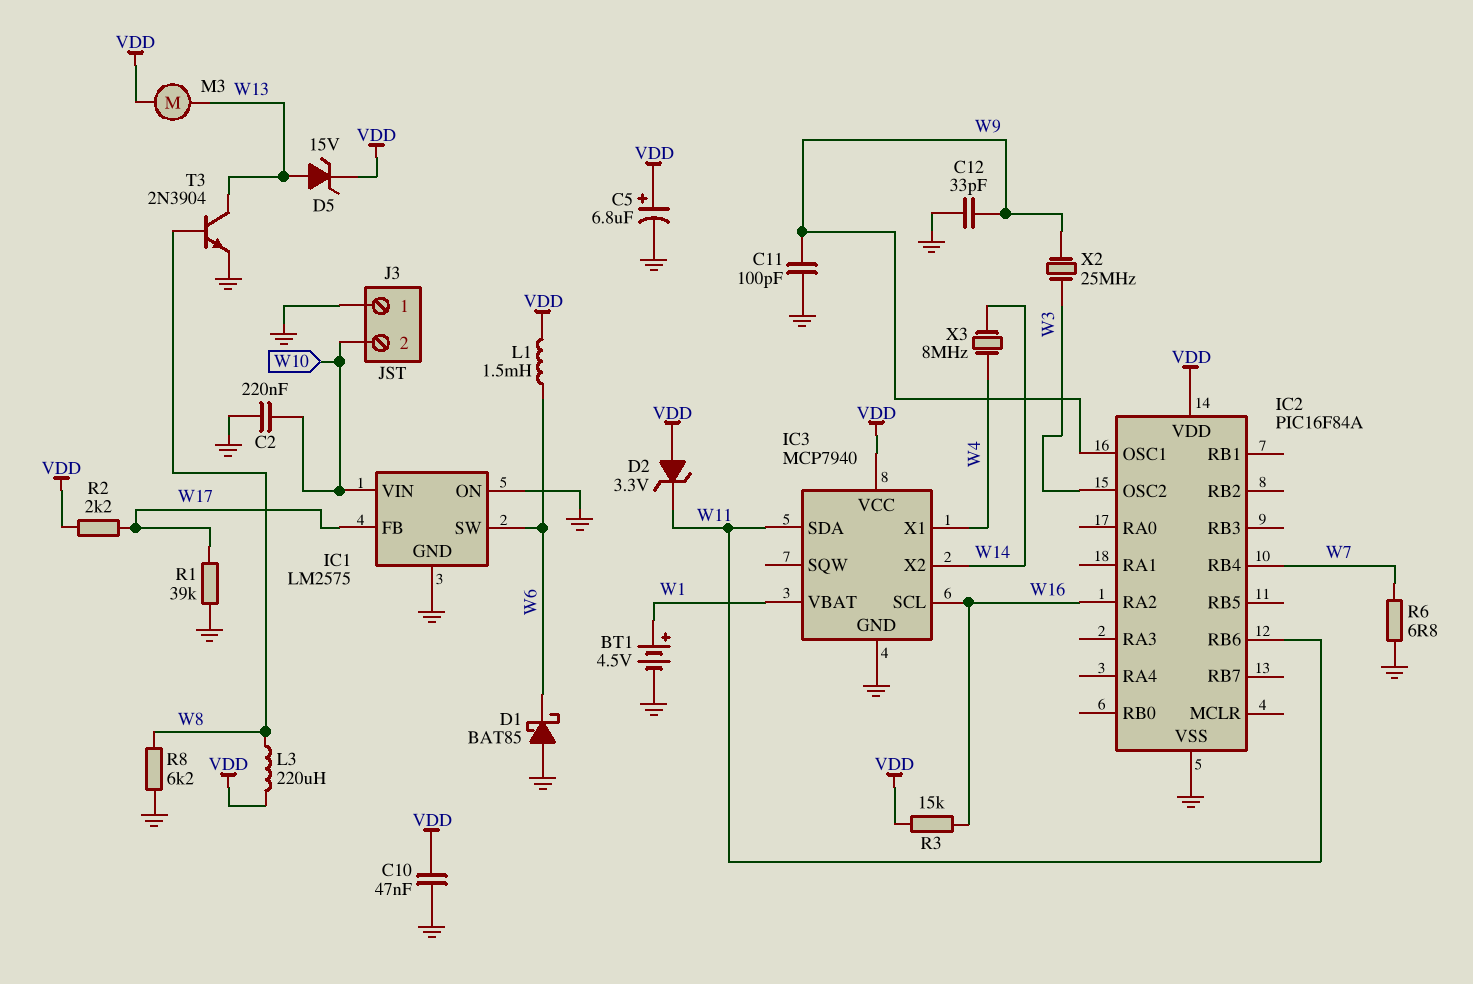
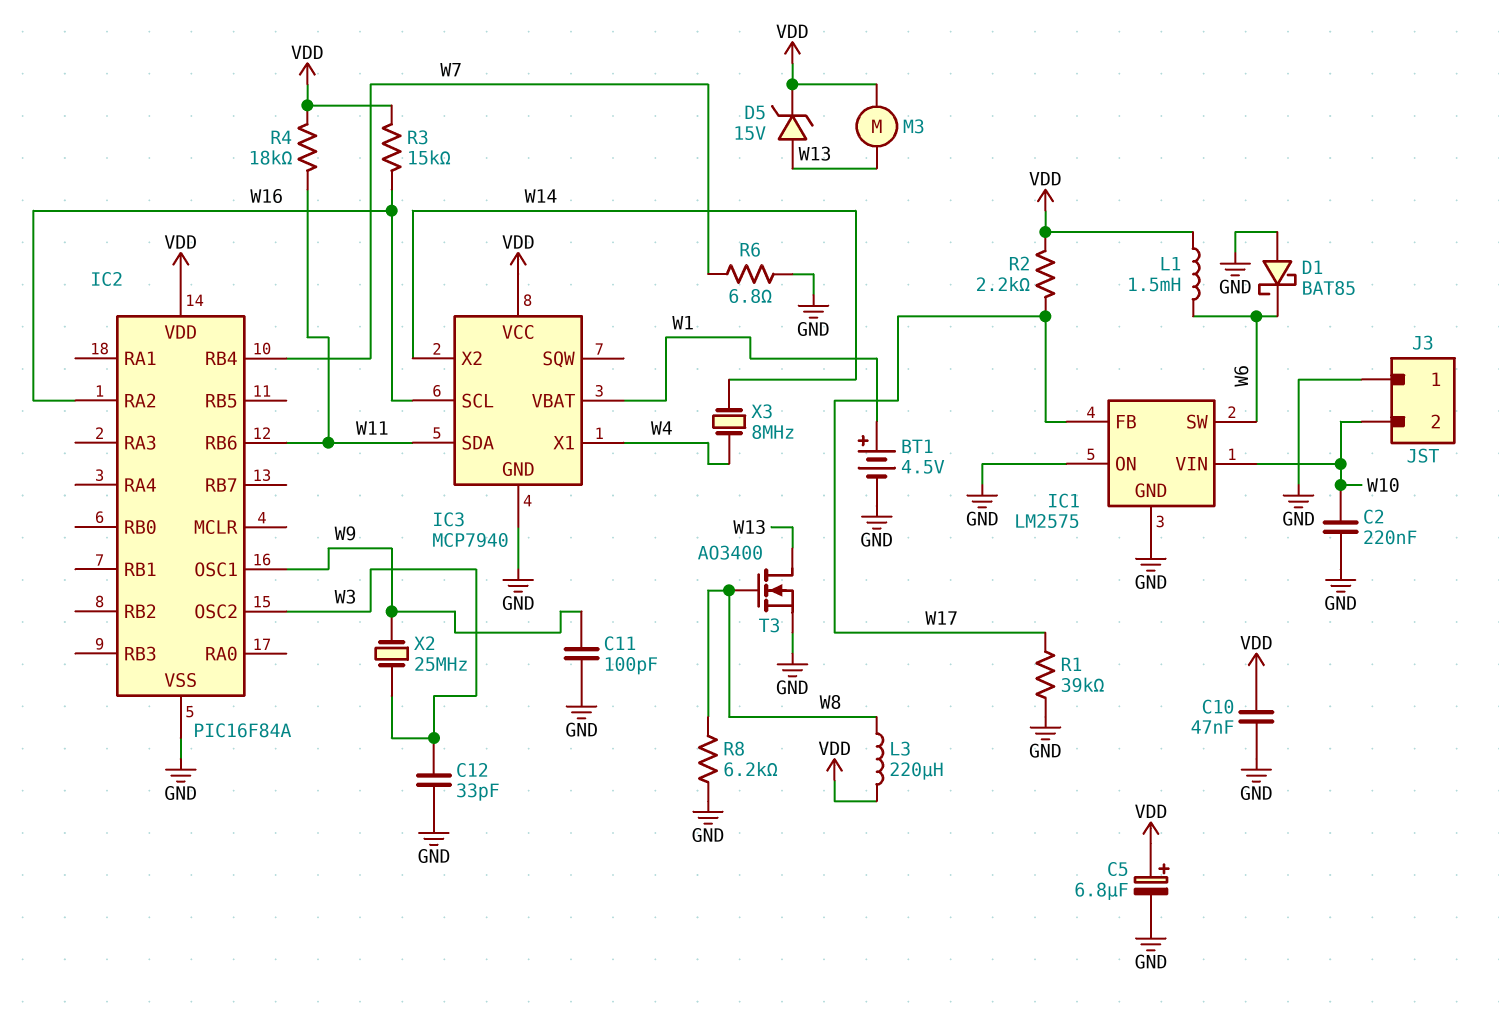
C12: 33pF (GND, W9) -> 33pF (GND, W3)
D2: zener 3.3V (A VDD, K W11) -> none
R4: none -> 18k (VDD, W11)
T3: NPN 2N3904 (B W8, C W13, E GND) -> NMOS AO3400 (G W8, D W13, S GND)

